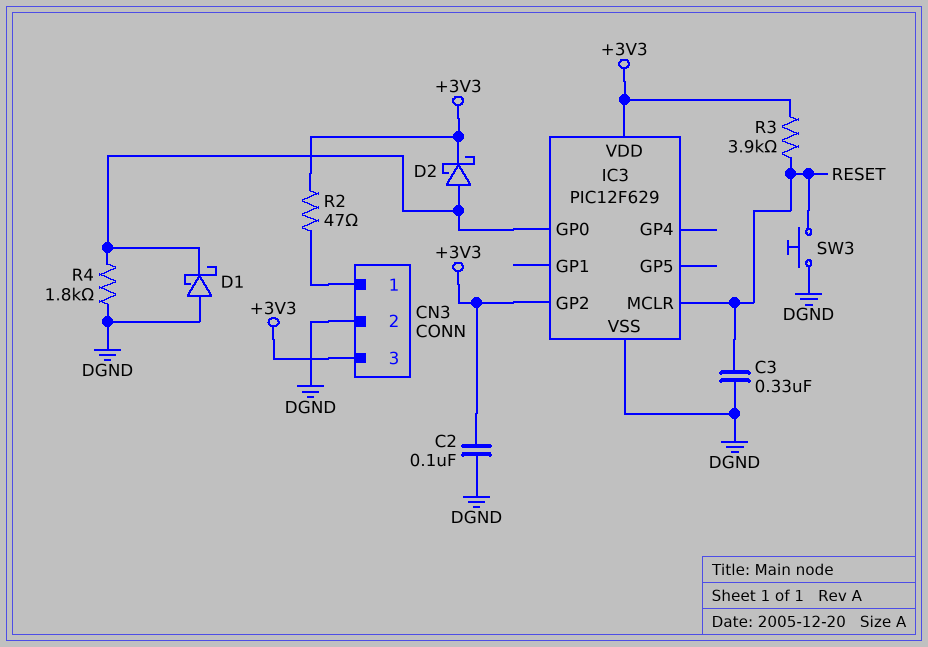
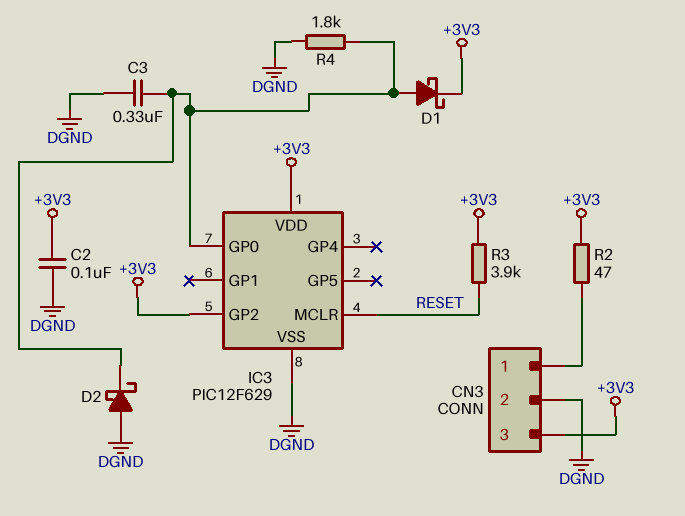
C3: 330nF (DGND, RESET) -> 330nF (DGND, IC3/GP0)
D1: schottky (A DGND, K IC3/GP0) -> schottky (A IC3/GP0, K +3V3)
D2: schottky (A IC3/GP0, K +3V3) -> schottky (A DGND, K IC3/GP0)
SW3: button (DGND, RESET) -> none

